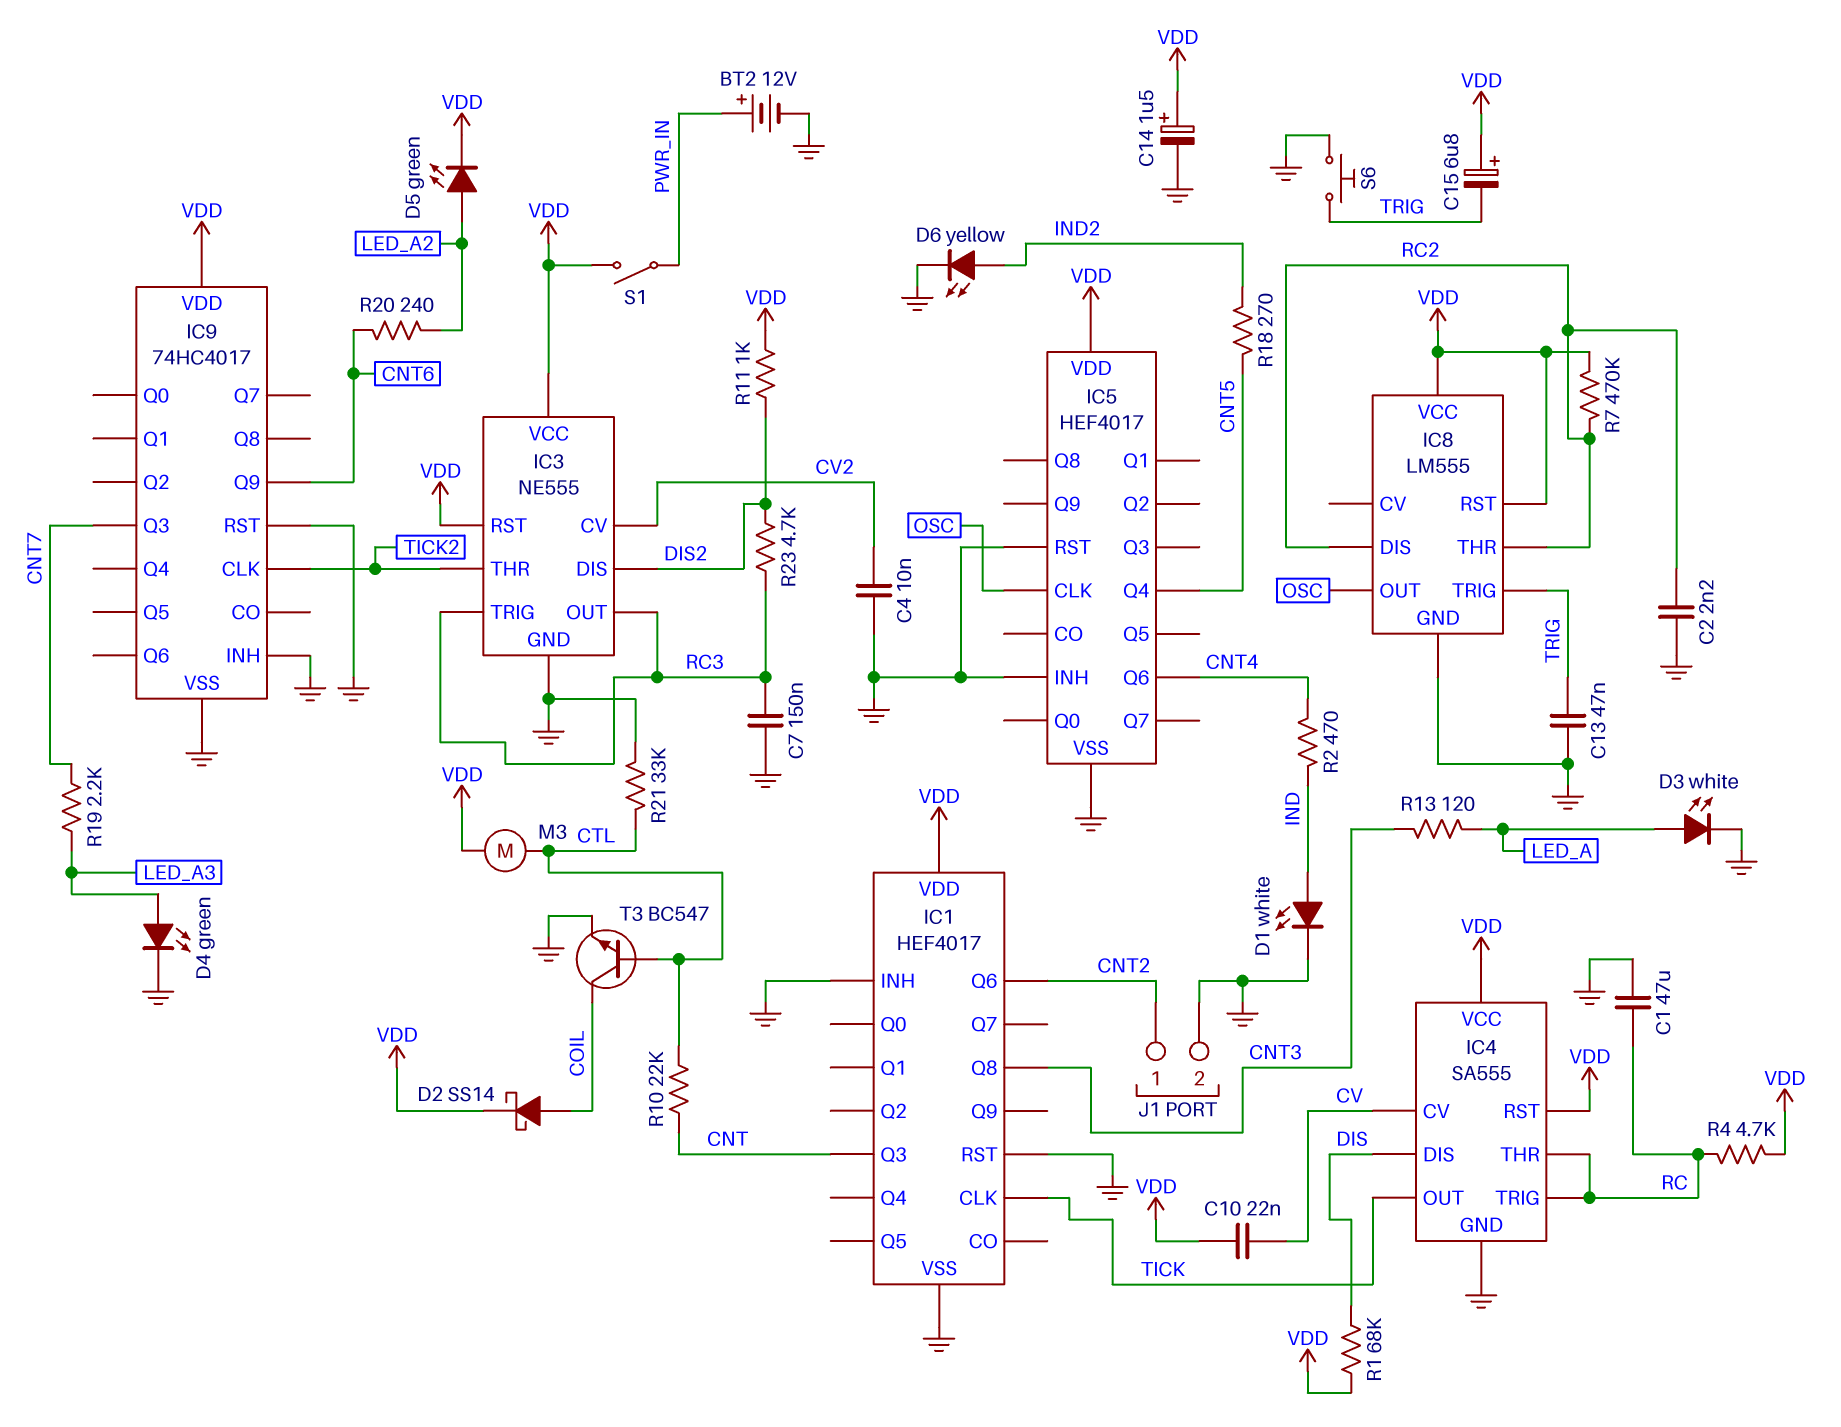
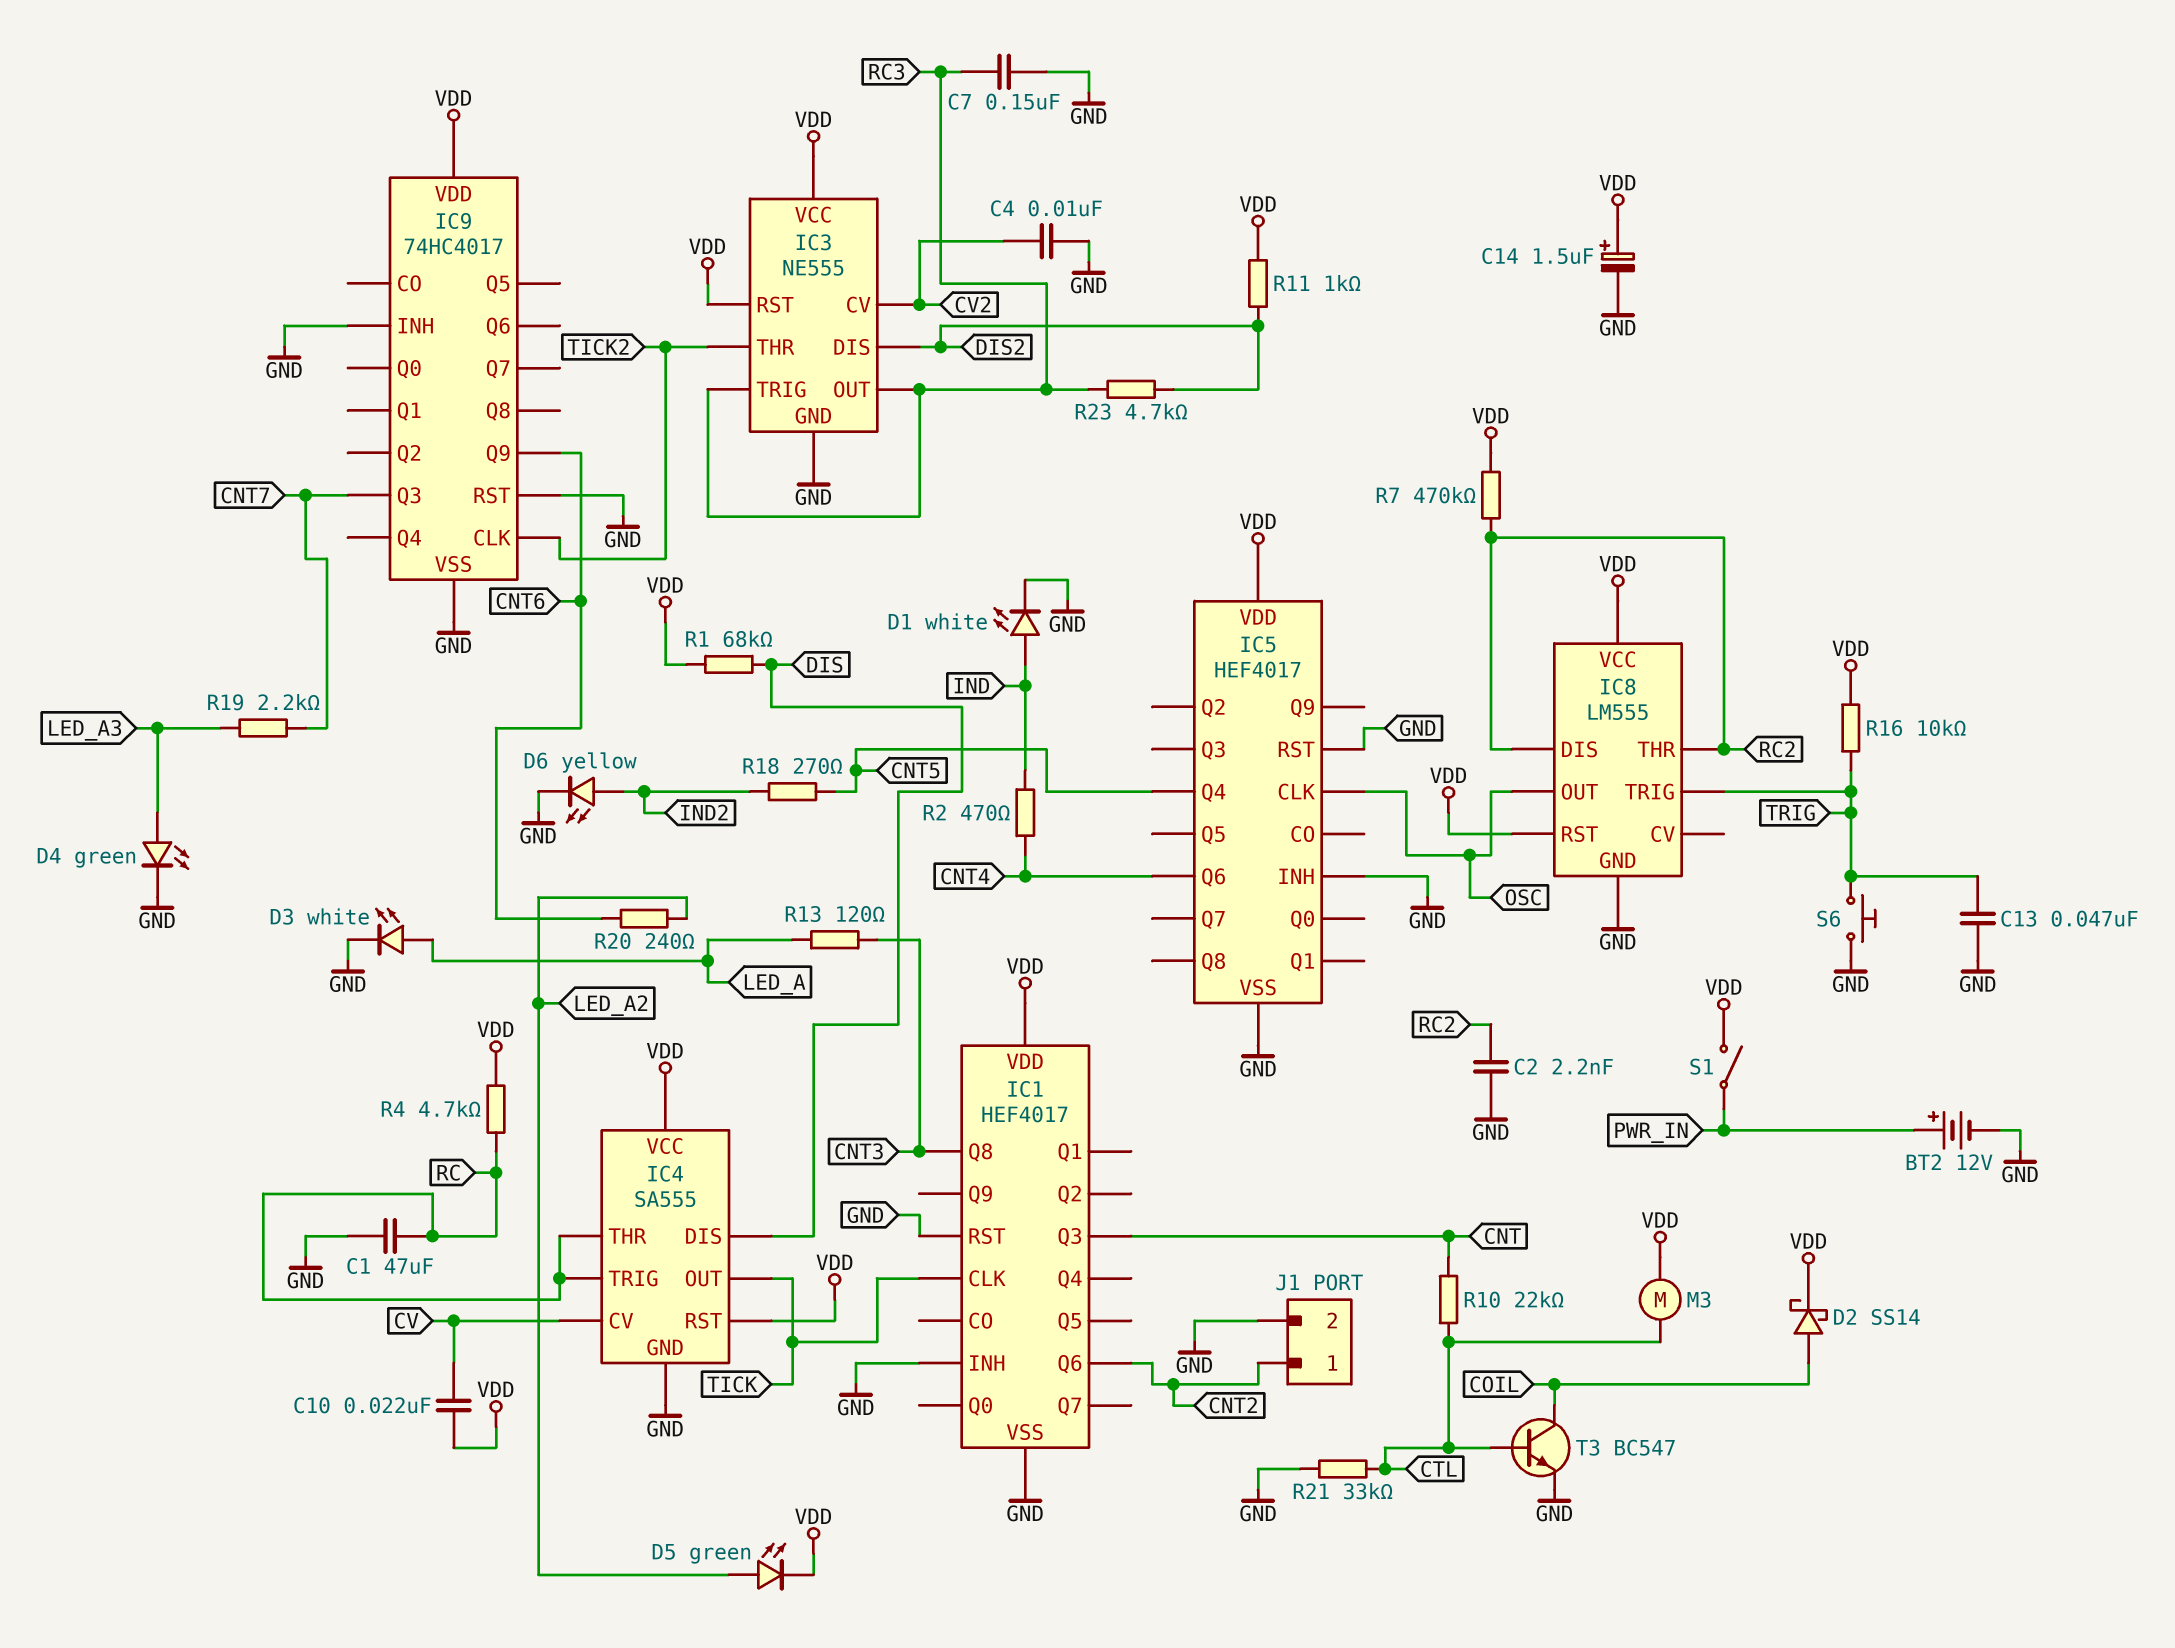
C15: 6.8uF (plus VDD, minus TRIG) -> none
R16: none -> 10k (TRIG, VDD)

